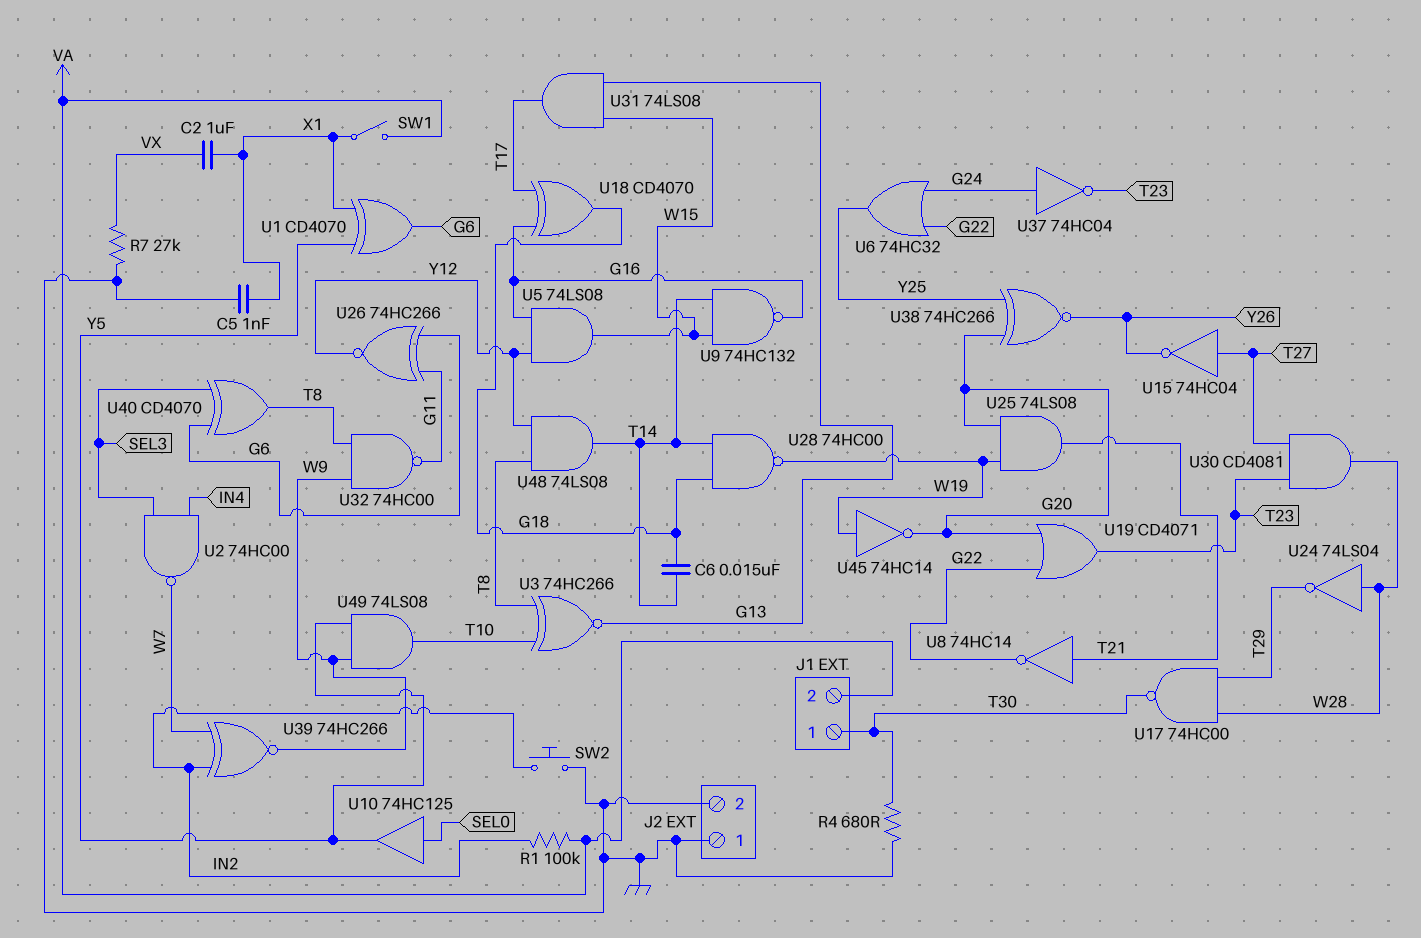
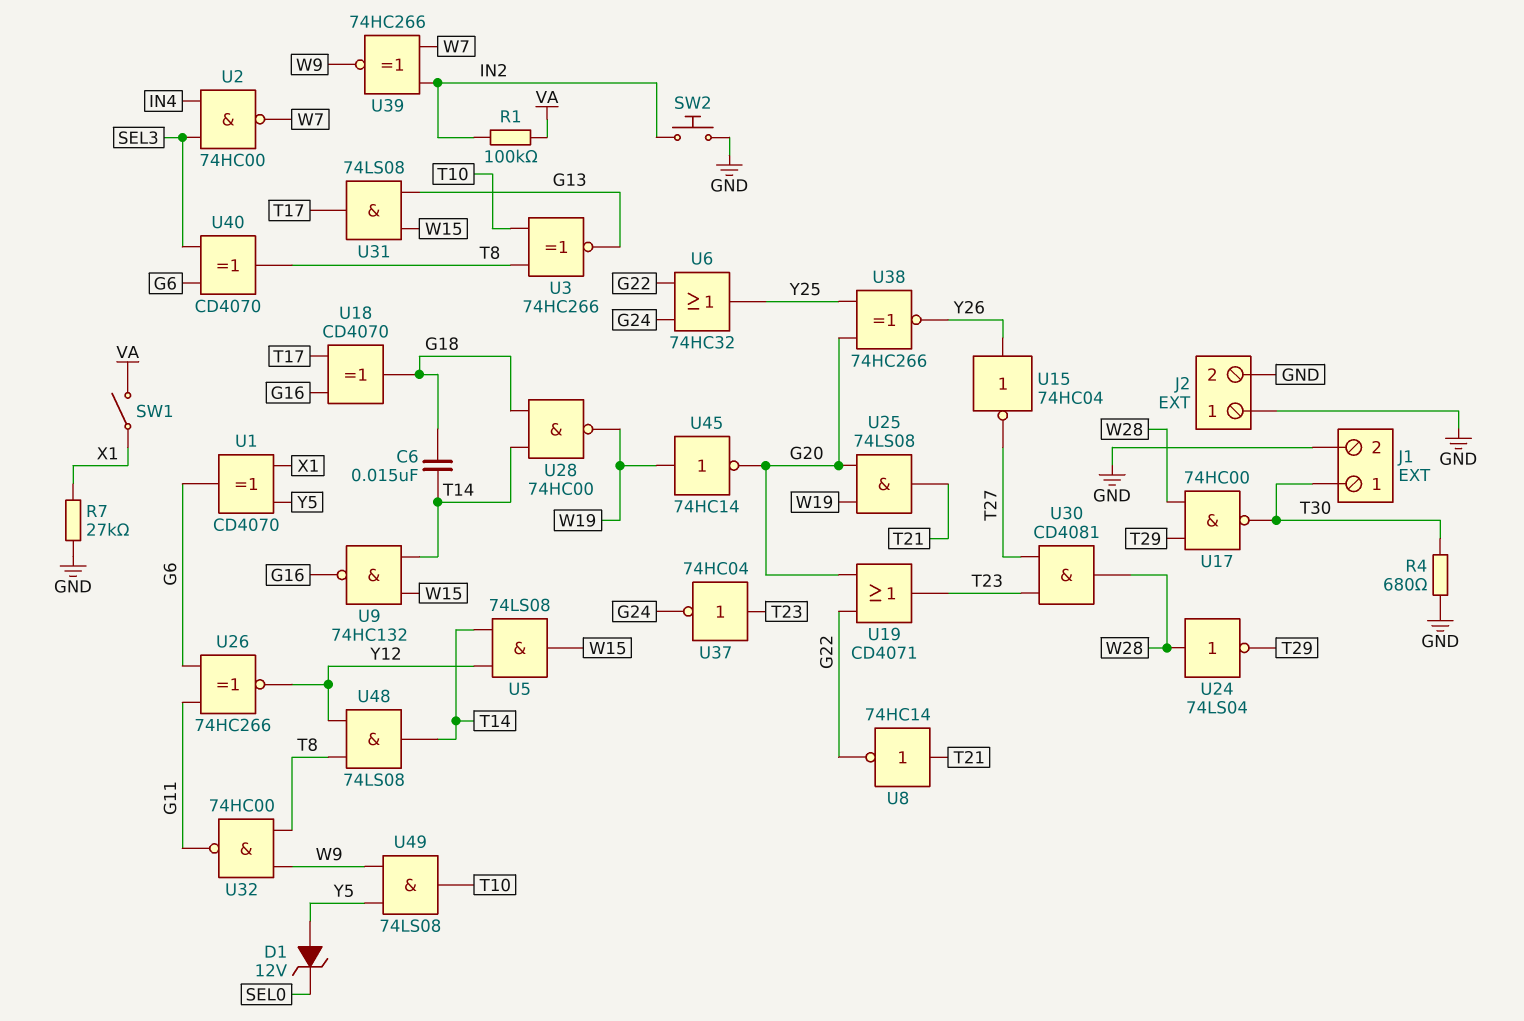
C2: 1uF (VX, X1) -> none
C5: 1nF (GND, X1) -> none
D1: none -> zener 12V (A Y5, K SEL0)
J1 pin 2: VA -> GND
R7: 27k (GND, VX) -> 27k (GND, X1)
U5: AND 74LS08 (in G16, in Y12, out W15) -> AND 74LS08 (in T14, in Y12, out W15)
U10: buffer 74HC125 (in SEL0, out Y5) -> none
U15: NOT 74HC04 (in T27, out Y26) -> NOT 74HC04 (in Y26, out T27)
U37: NOT 74HC04 (in G24, out T23) -> NOT 74HC04 (in T23, out G24)

